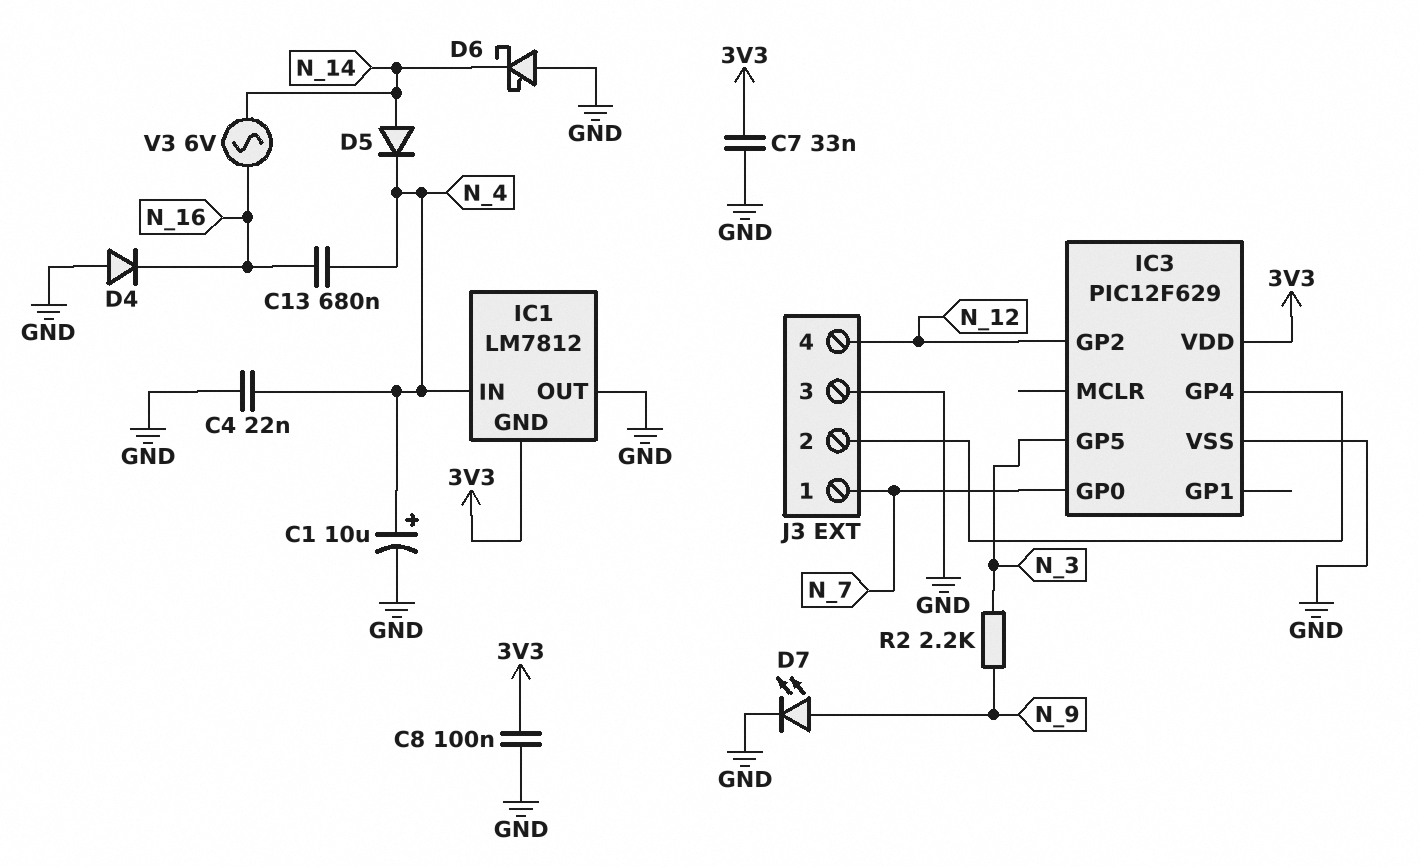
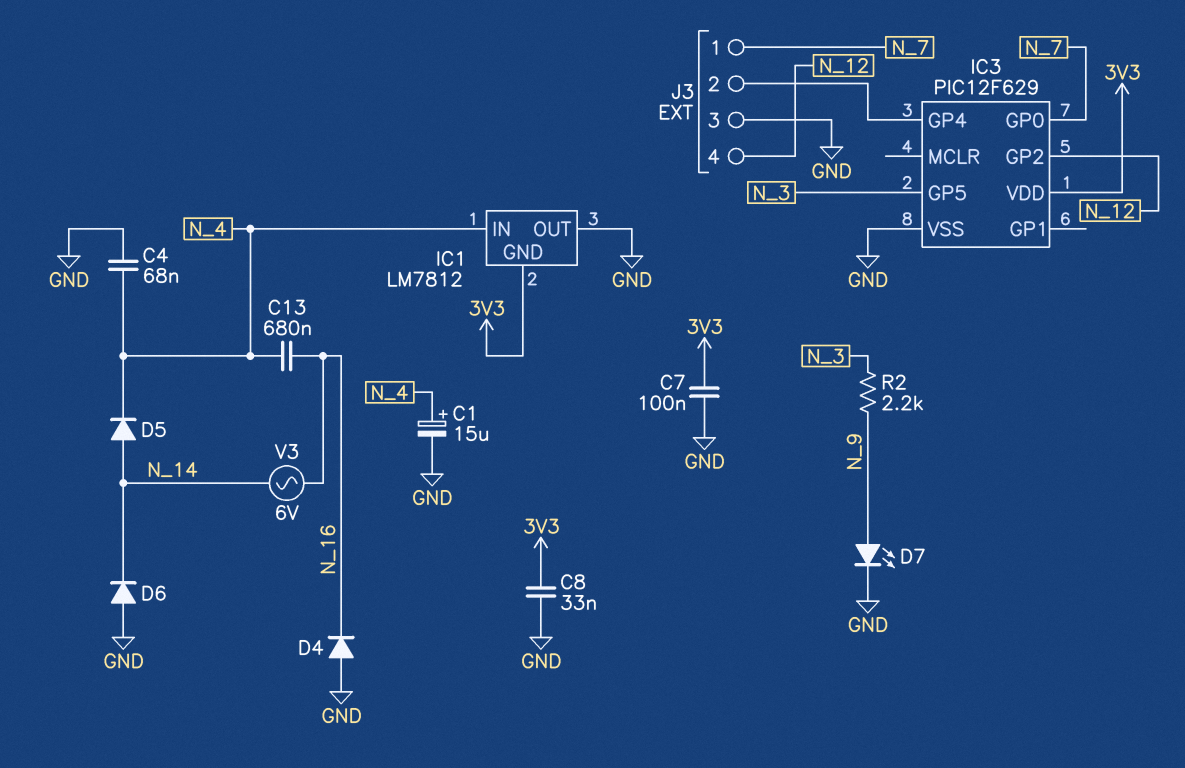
C1: 10uF (plus N_4, minus GND) -> 15uF (plus N_4, minus GND)
C4: 22nF (GND, N_4) -> 68nF (GND, N_4)
C7: 33nF (3V3, GND) -> 100nF (3V3, GND)
C8: 100nF (3V3, GND) -> 33nF (3V3, GND)
D6: schottky (A GND, K N_14) -> diode (A GND, K N_14)

